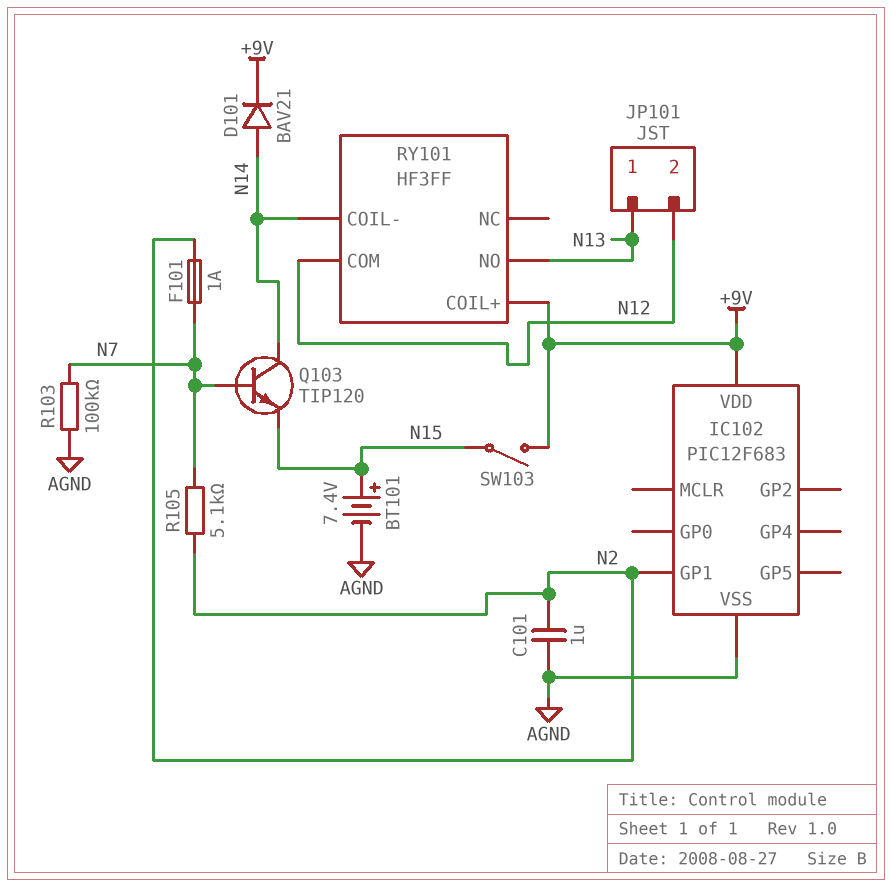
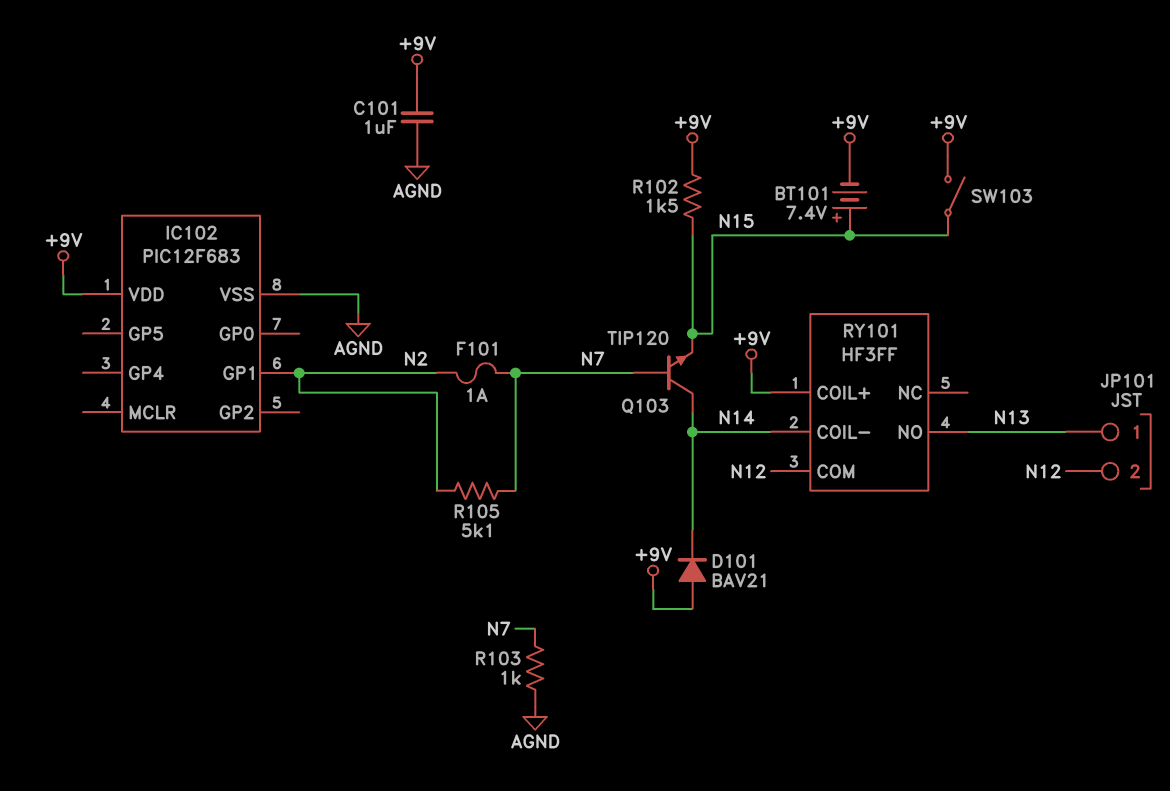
BT101: 7.4V (plus N15, minus AGND) -> 7.4V (plus N15, minus +9V)
C101: 1uF (AGND, N2) -> 1uF (+9V, AGND)
D101: diode BAV21 (A N14, K +9V) -> diode BAV21 (A +9V, K N14)
R102: none -> 1.5k (+9V, N15)
R103: 100k (AGND, N7) -> 1k (AGND, N7)

